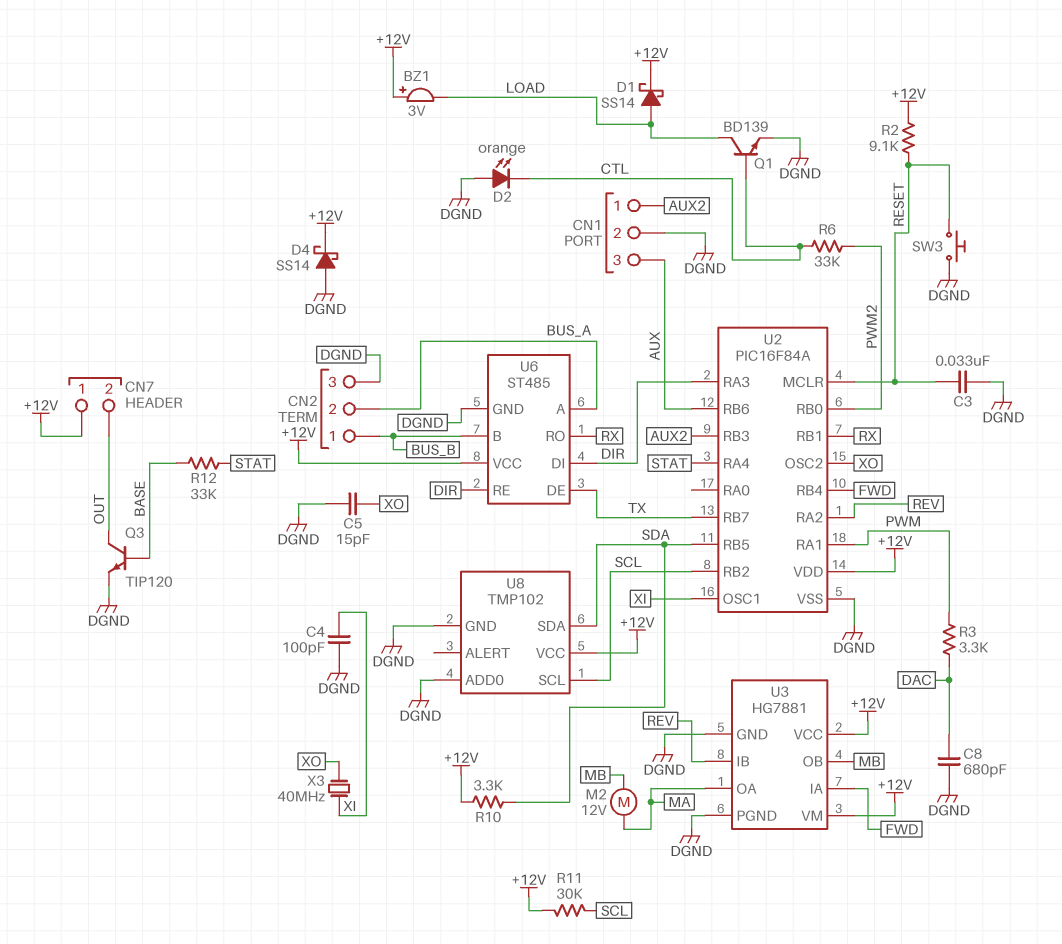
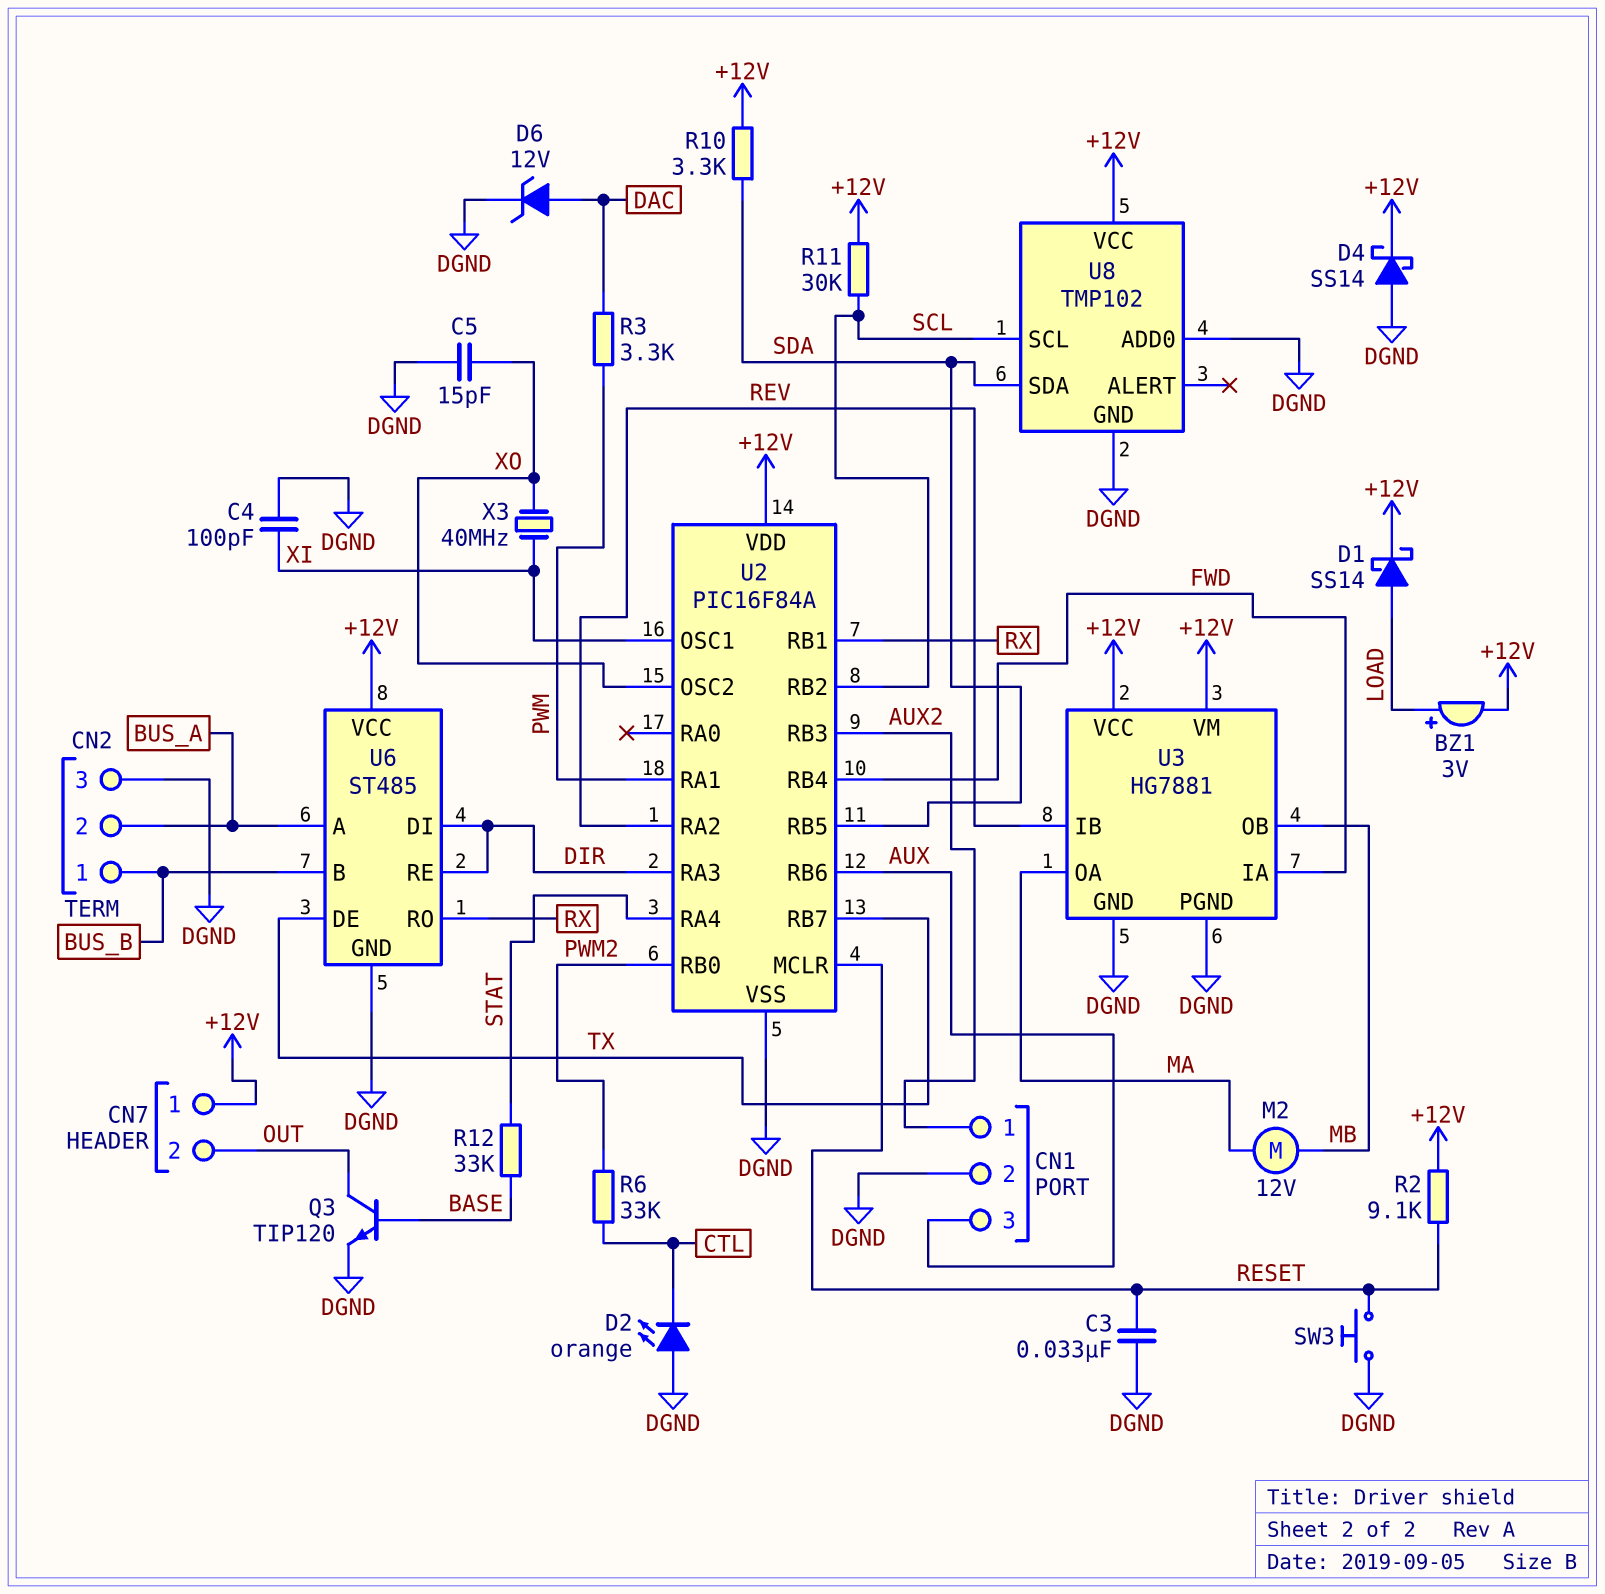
BZ1: buzzer 3V (plus +12V, minus LOAD) -> buzzer 3V (plus LOAD, minus +12V)
C8: 680pF (DAC, DGND) -> none
D6: none -> zener 12V (A DAC, K DGND)
Q1: NPN BD139 (B CTL, C LOAD, E DGND) -> none

